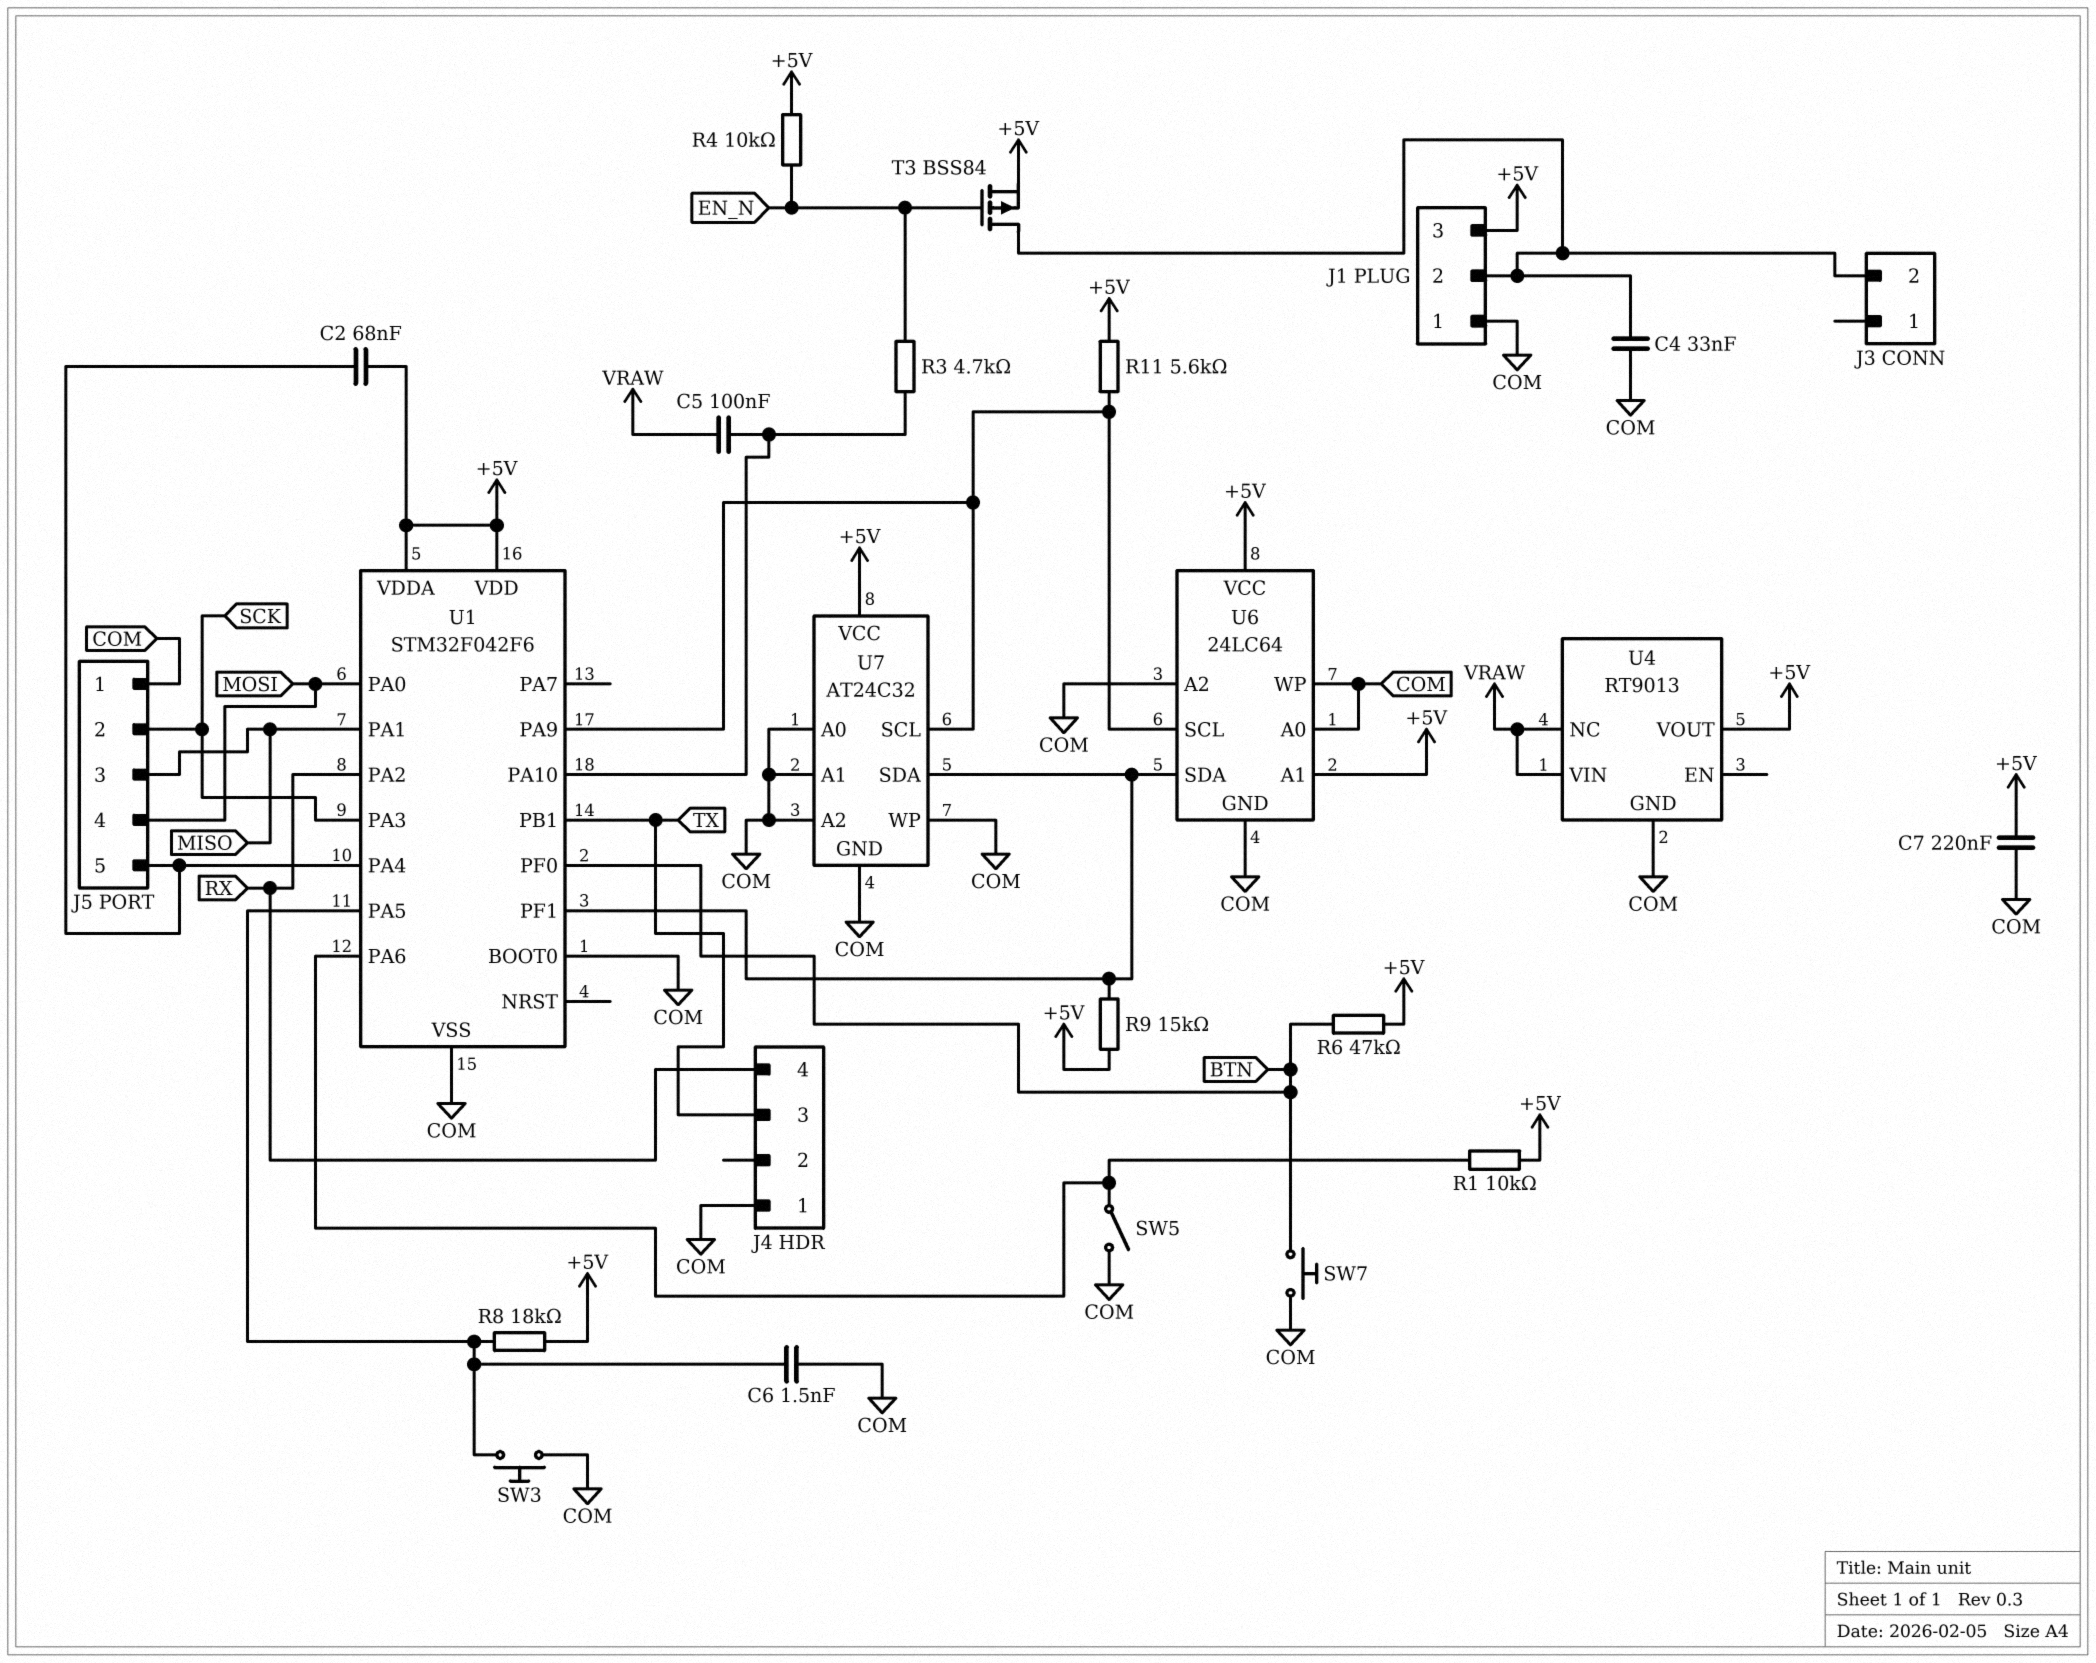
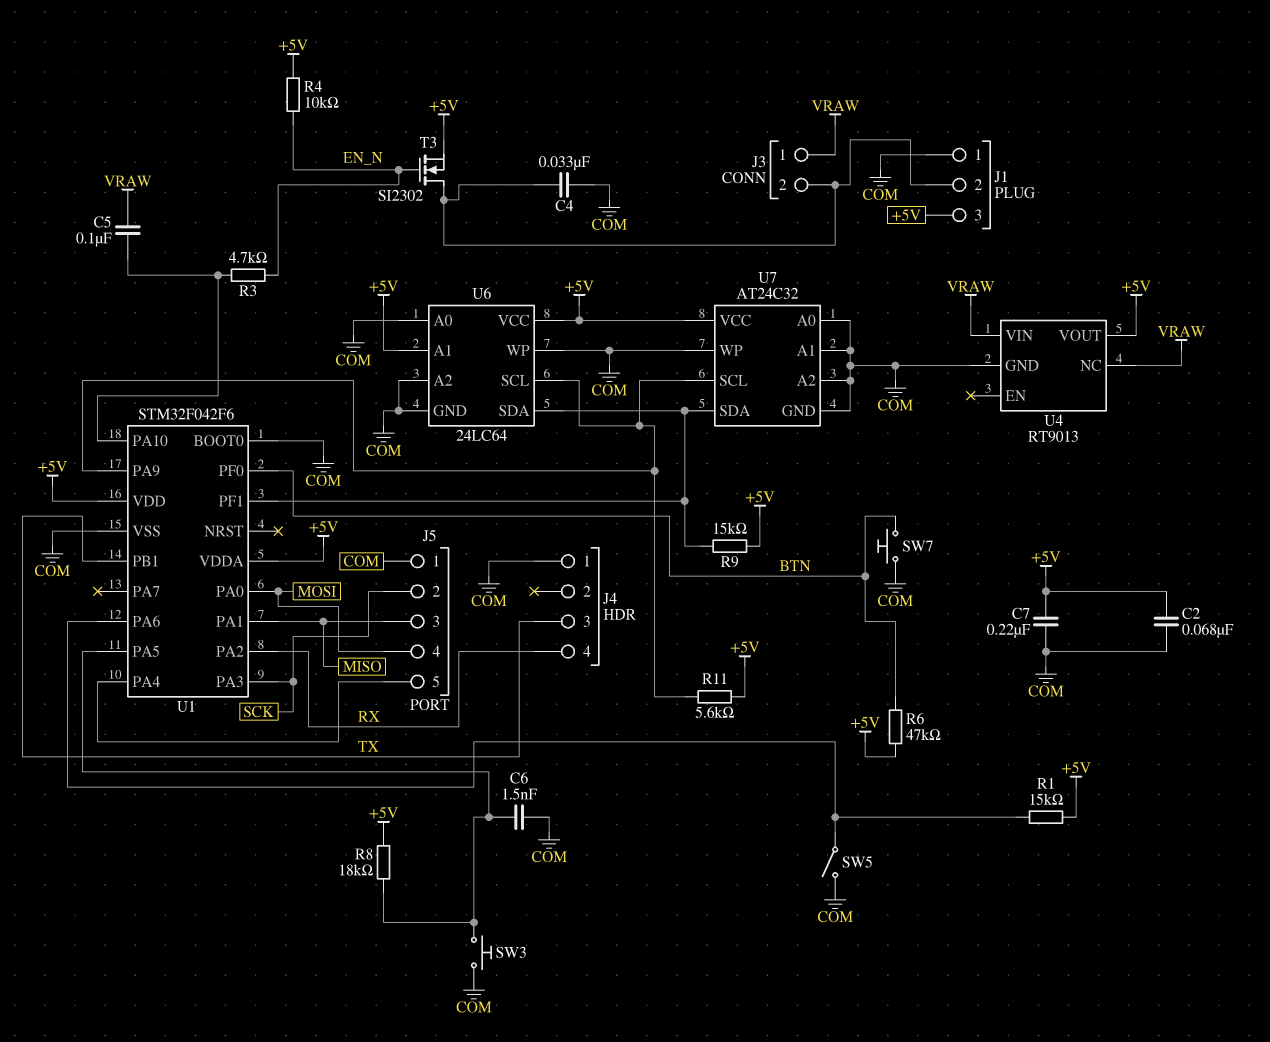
C2: 68nF (+5V, J5/5) -> 68nF (+5V, COM)
J3 pin 1: none -> VRAW
R1: 10k (+5V, U1/PA6) -> 15k (+5V, U1/PA6)
T3: PMOS BSS84 (G EN_N, D J1/2, S +5V) -> NMOS SI2302 (G EN_N, D J1/2, S +5V)

